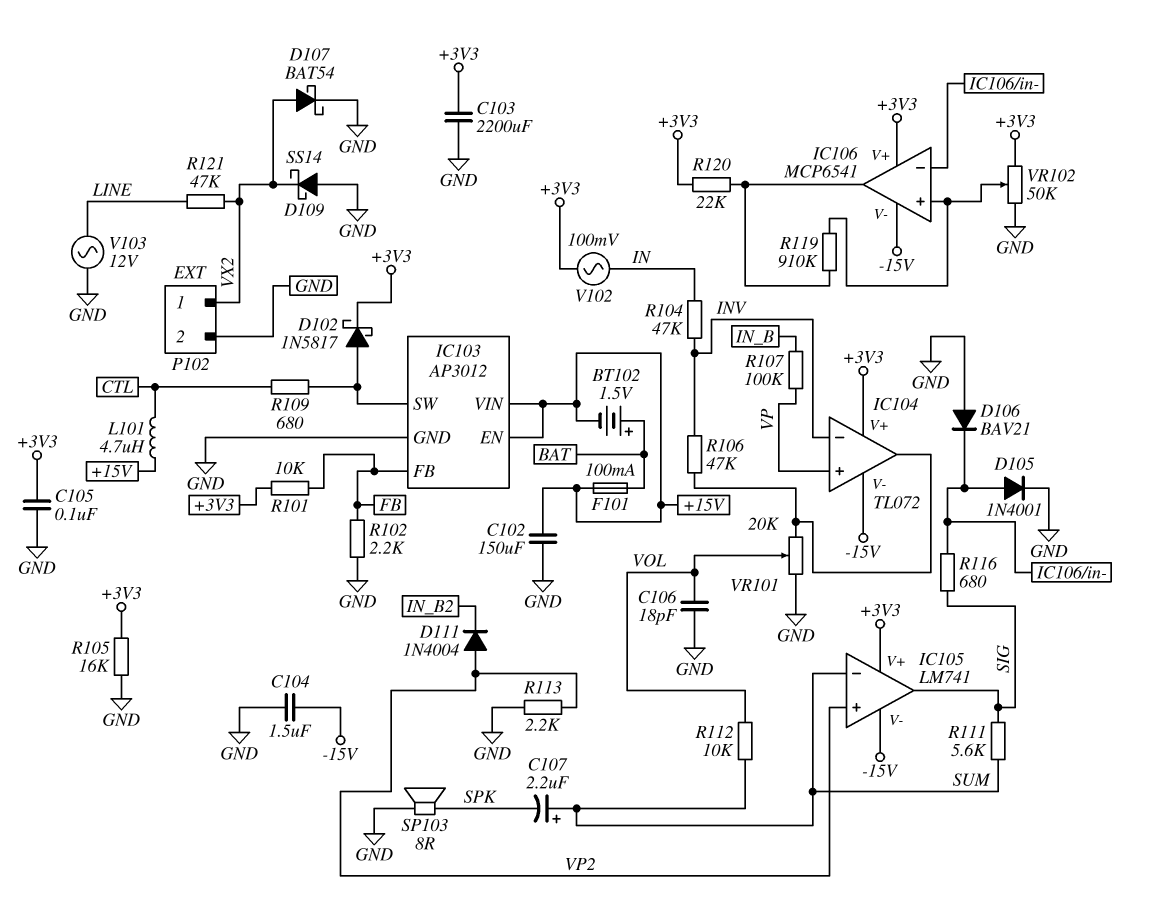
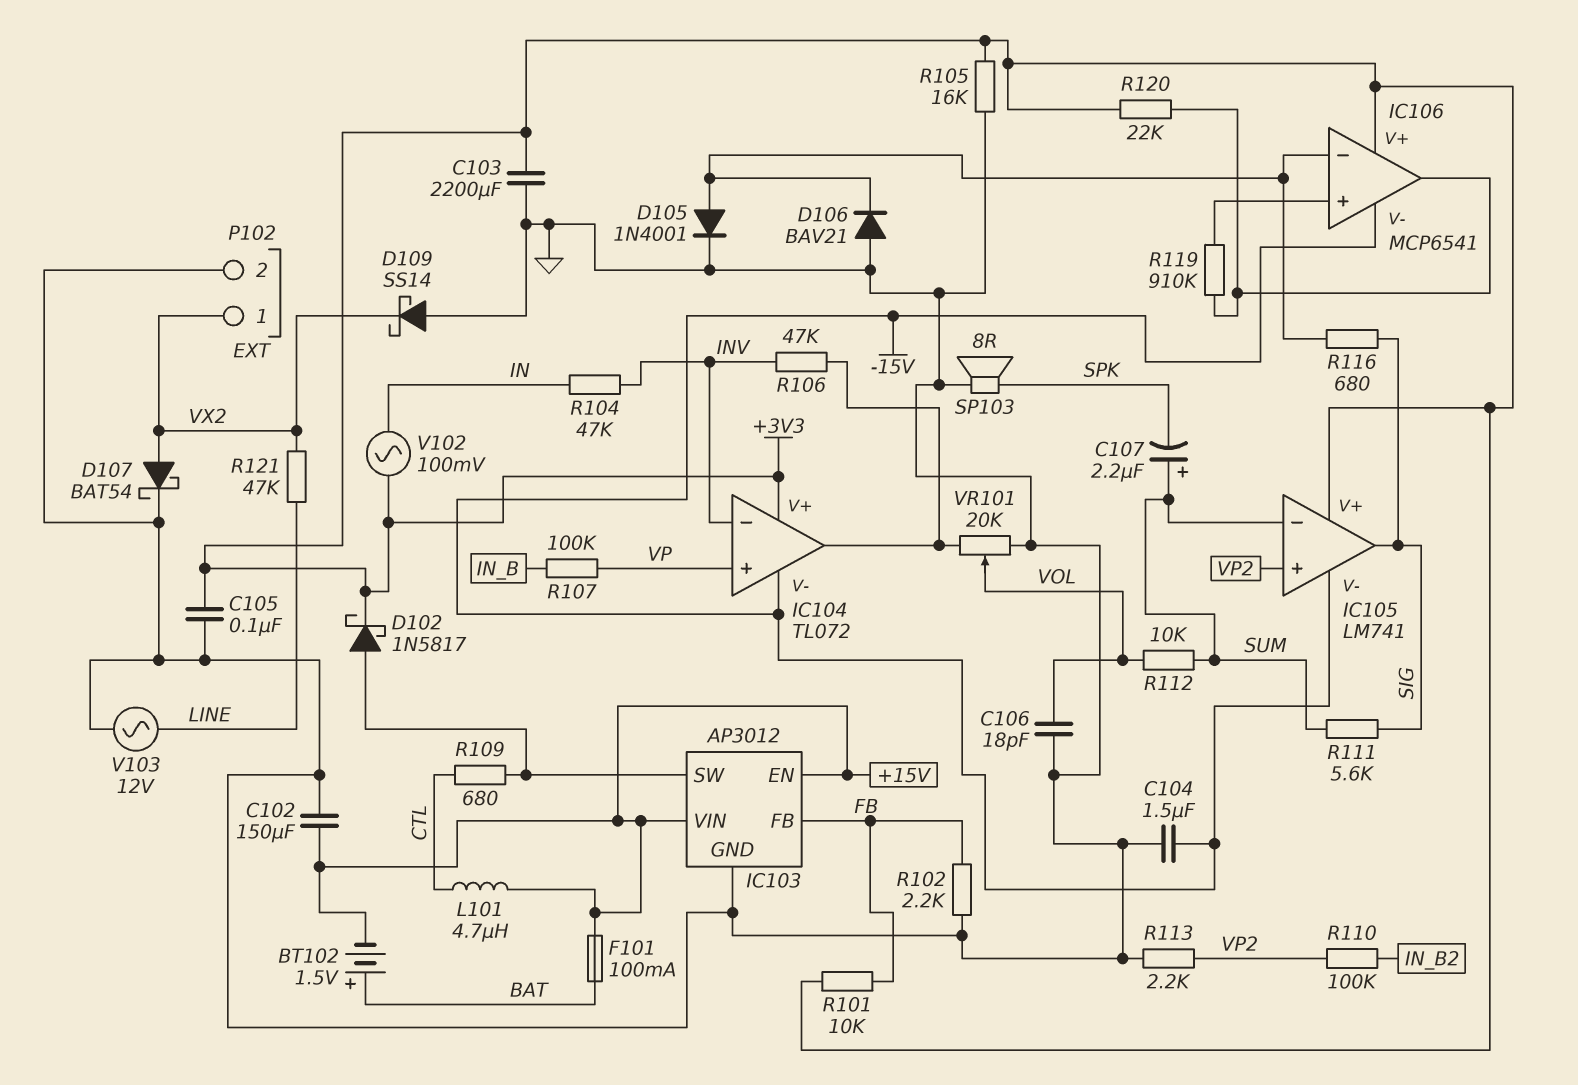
D111: diode 1N4004 (A VP2, K IN_B2) -> none
R110: none -> 100k (IN_B2, VP2)
VR102: 50k (+3V3, GND, wiper IC106/in+) -> none

